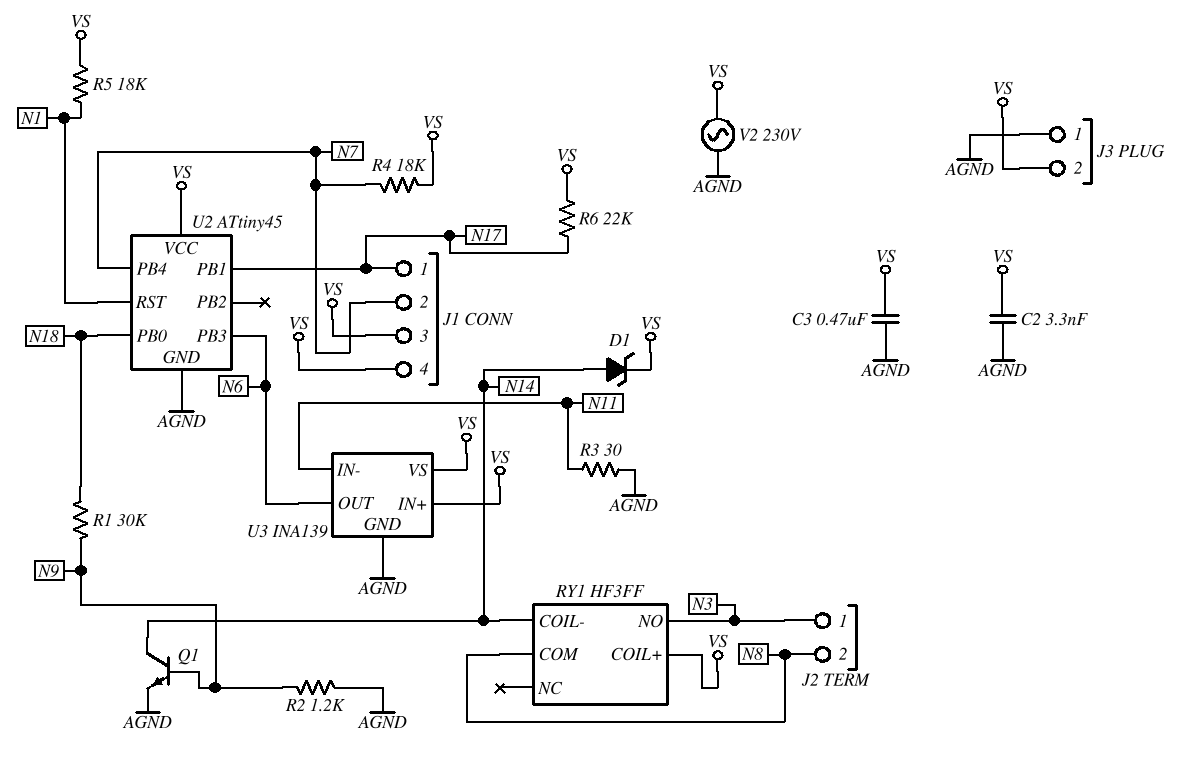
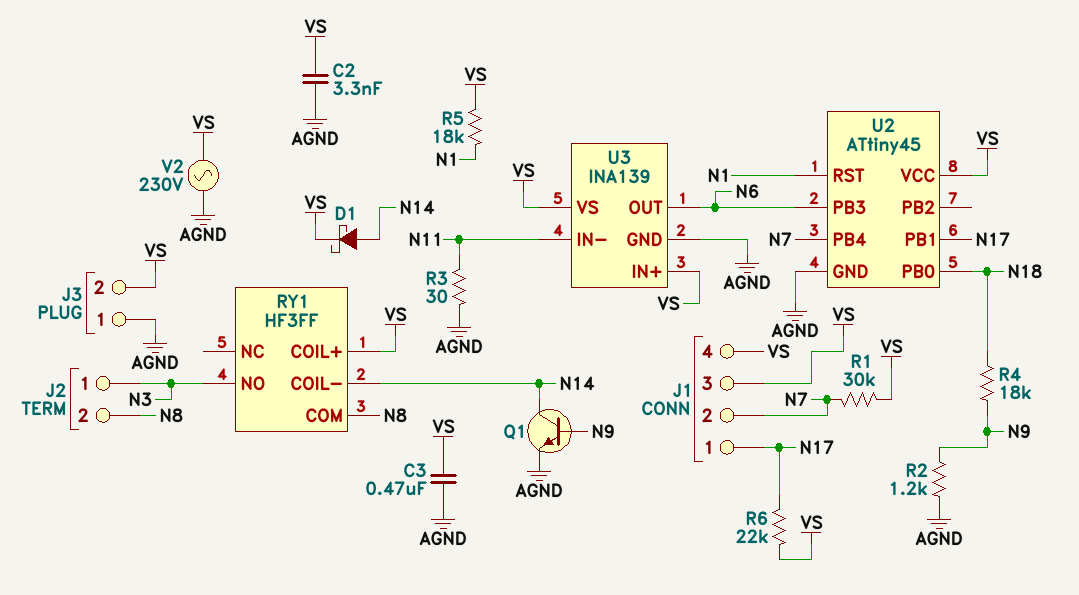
D1: zener (A N14, K VS) -> schottky (A N14, K VS)
R1: 30k (N9, N18) -> 30k (N7, VS)
R4: 18k (N7, VS) -> 18k (N9, N18)

